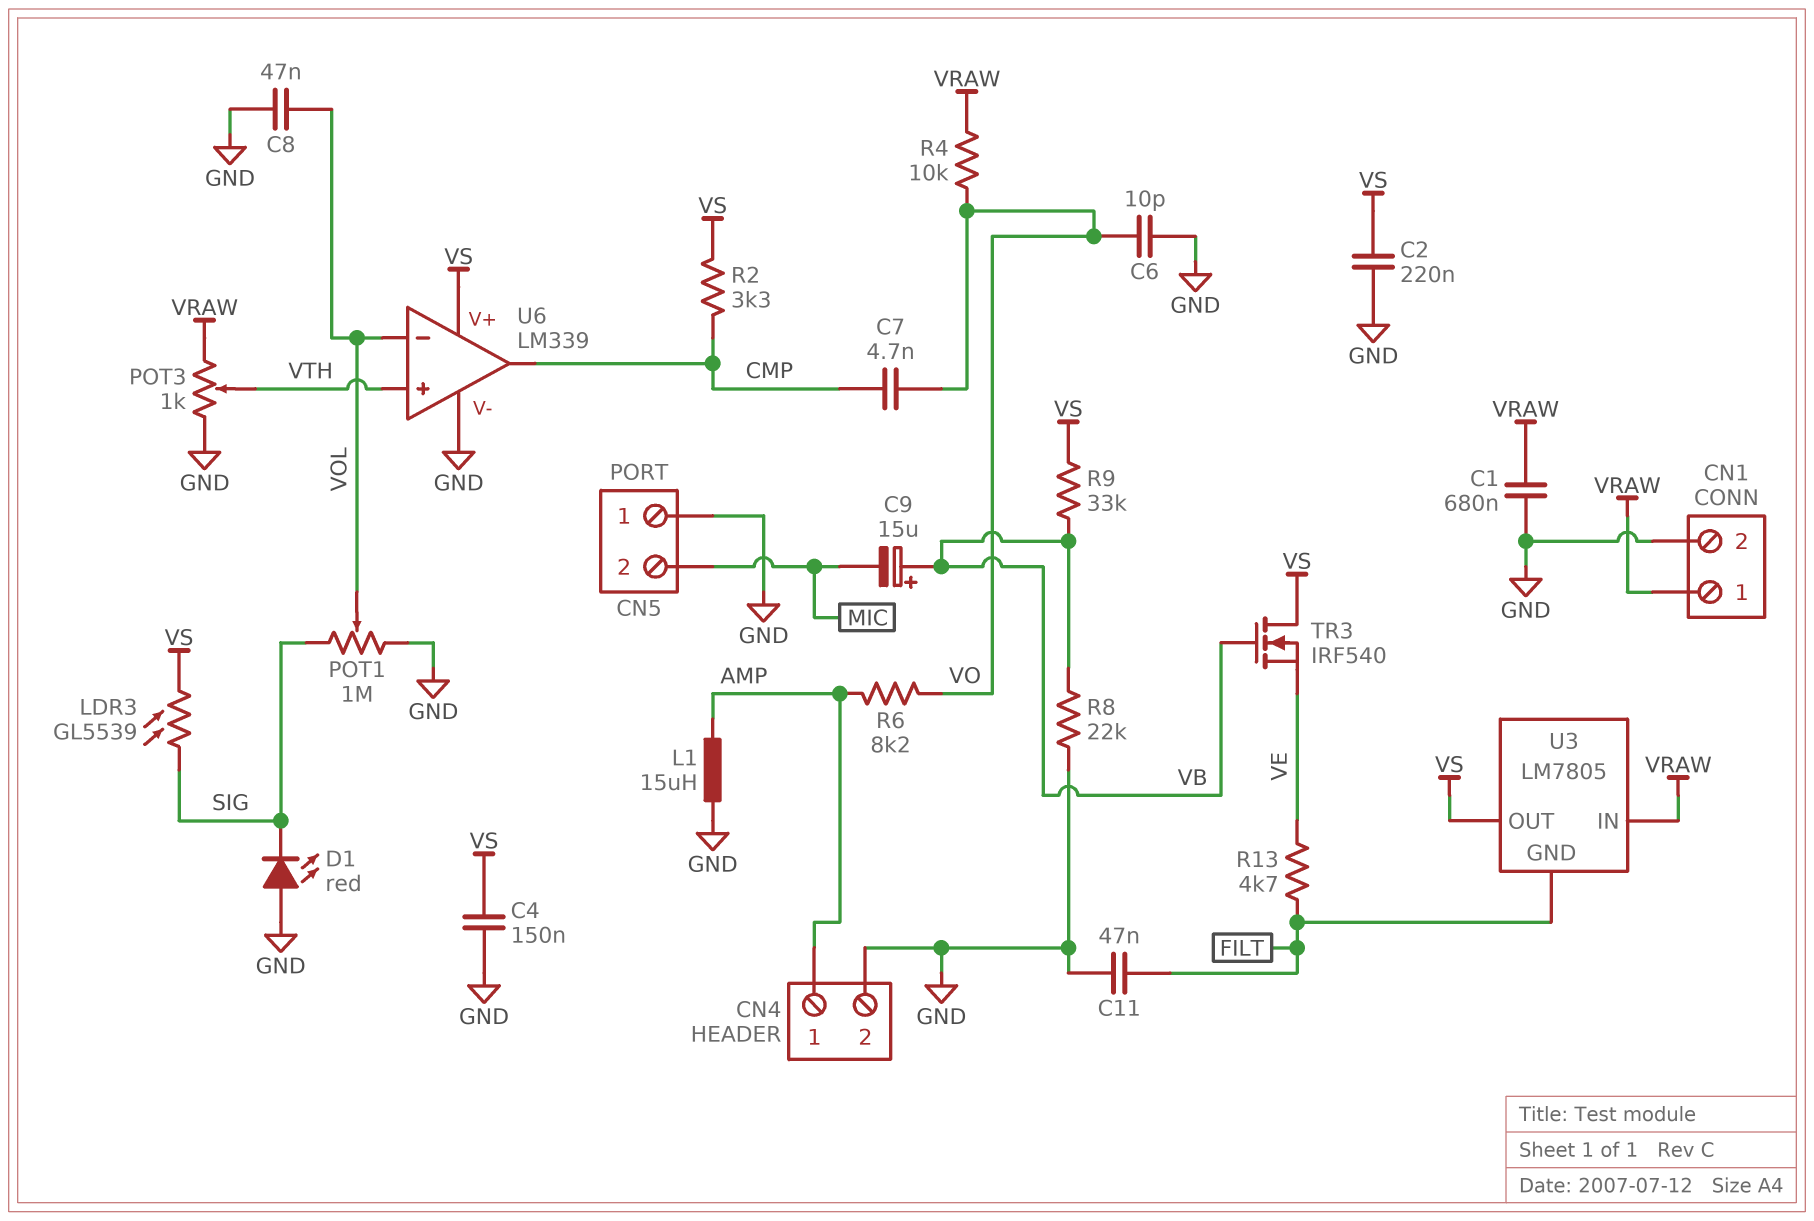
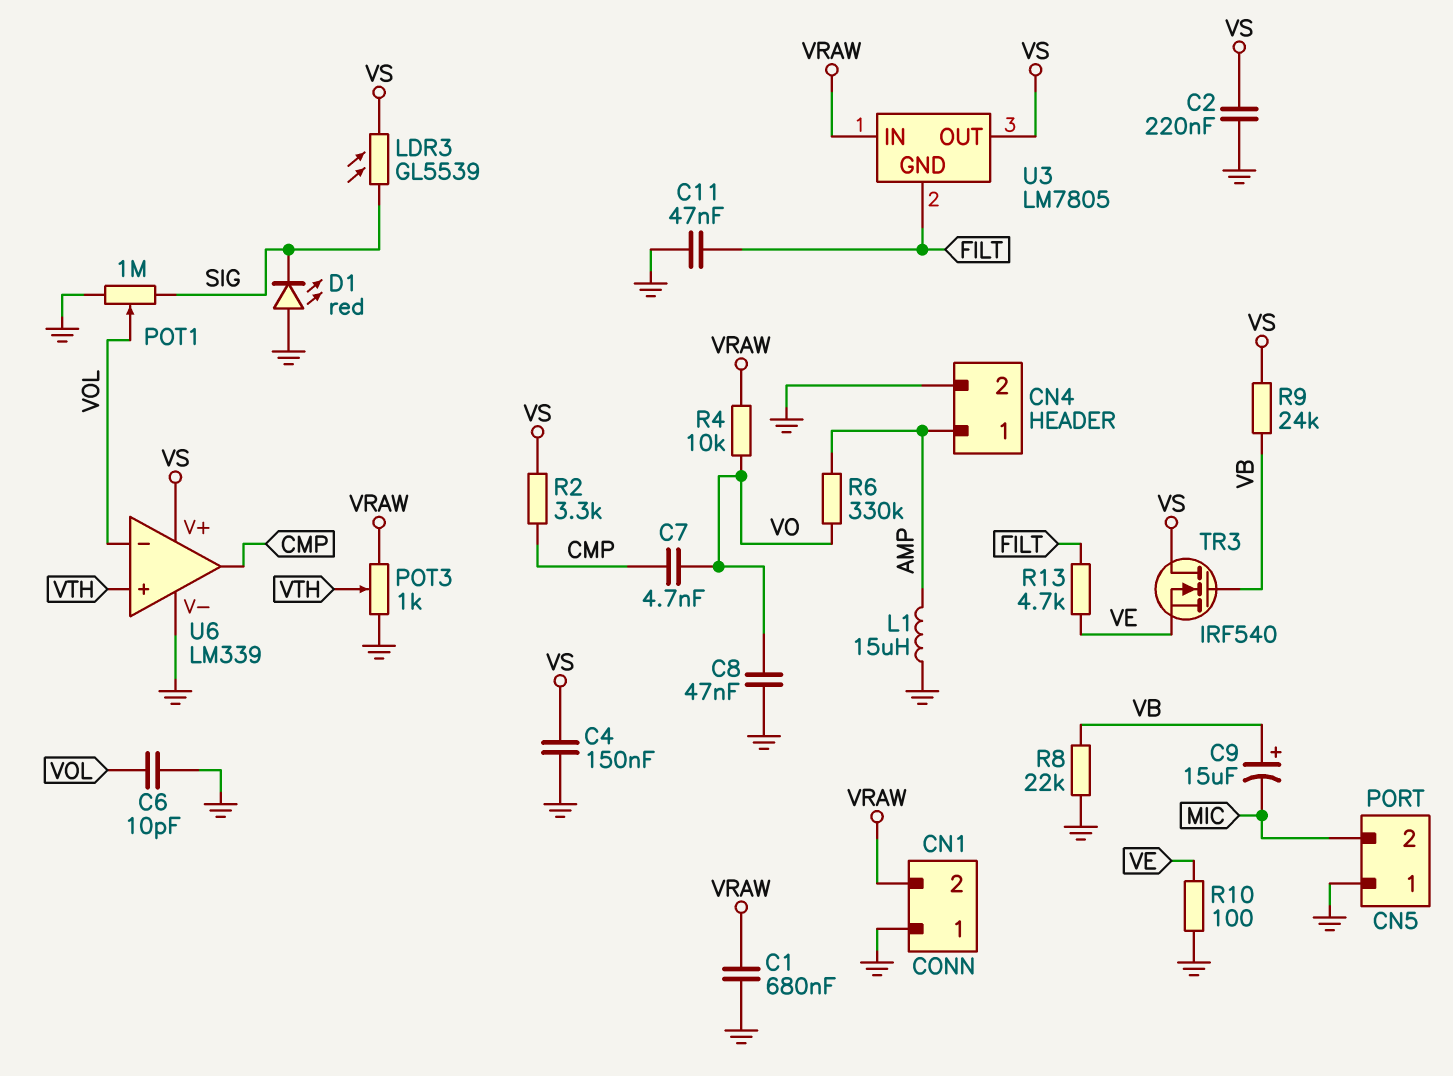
C6: 10pF (GND, VO) -> 10pF (GND, VOL)
C8: 47nF (GND, VOL) -> 47nF (GND, VO)
CN1 pin 1: VRAW -> GND
CN1 pin 2: GND -> VRAW
R6: 8.2k (AMP, VO) -> 330k (AMP, VO)
R9: 33k (VB, VS) -> 24k (VB, VS)
R10: none -> 100 (GND, VE)

